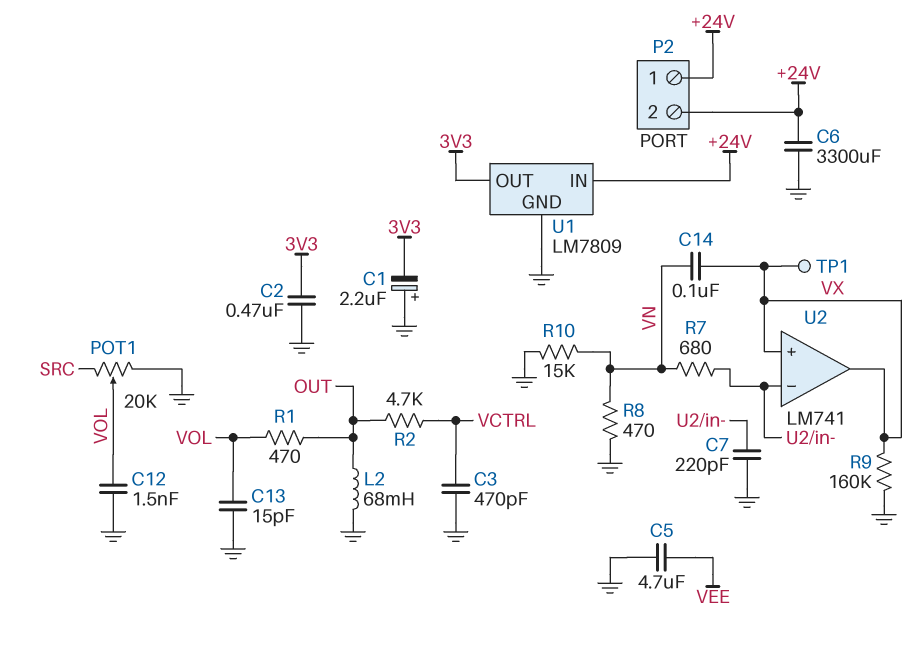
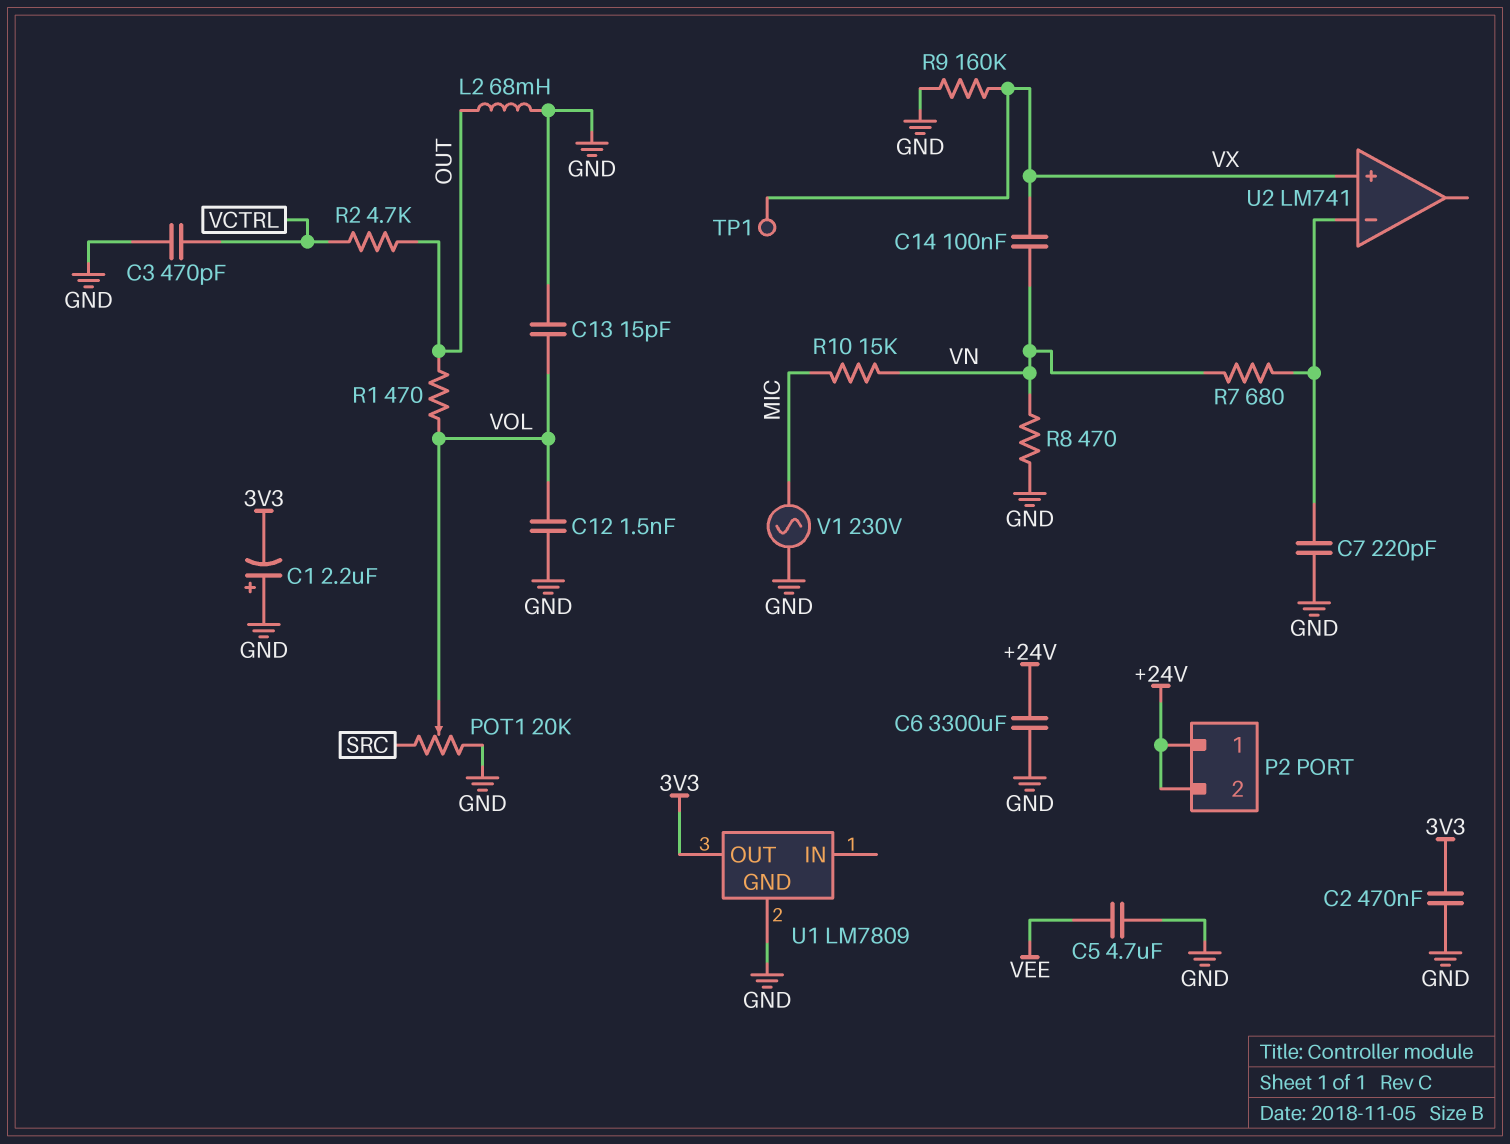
R10: 15k (GND, VN) -> 15k (MIC, VN)
U1 pin IN: +24V -> none
U2 pin out: VX -> none
V1: none -> AC 230V (GND, MIC)

